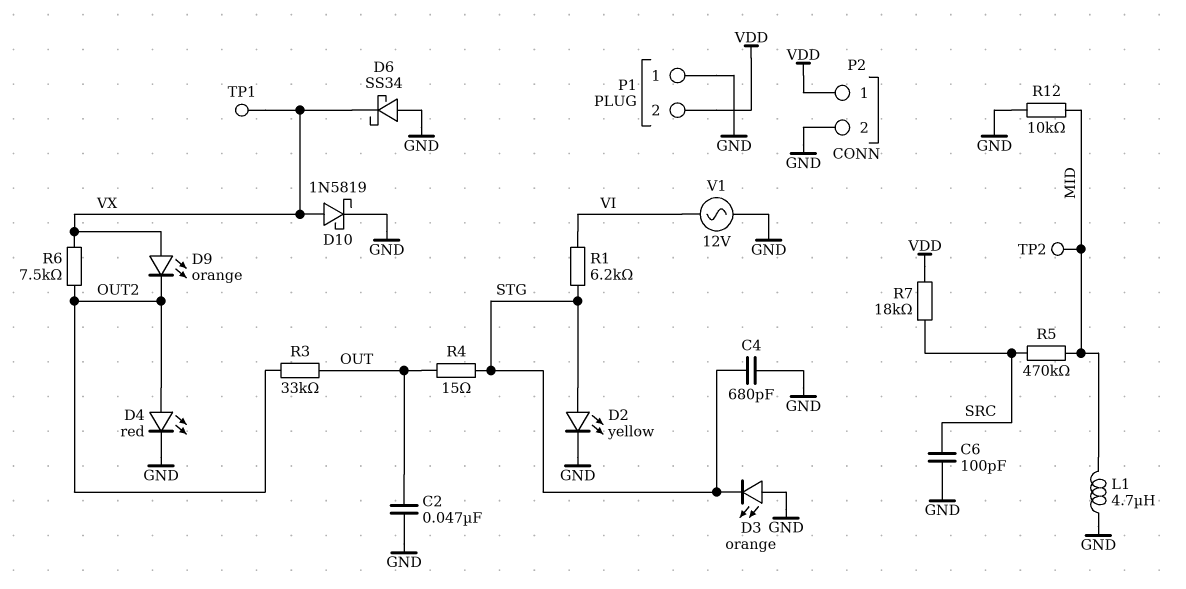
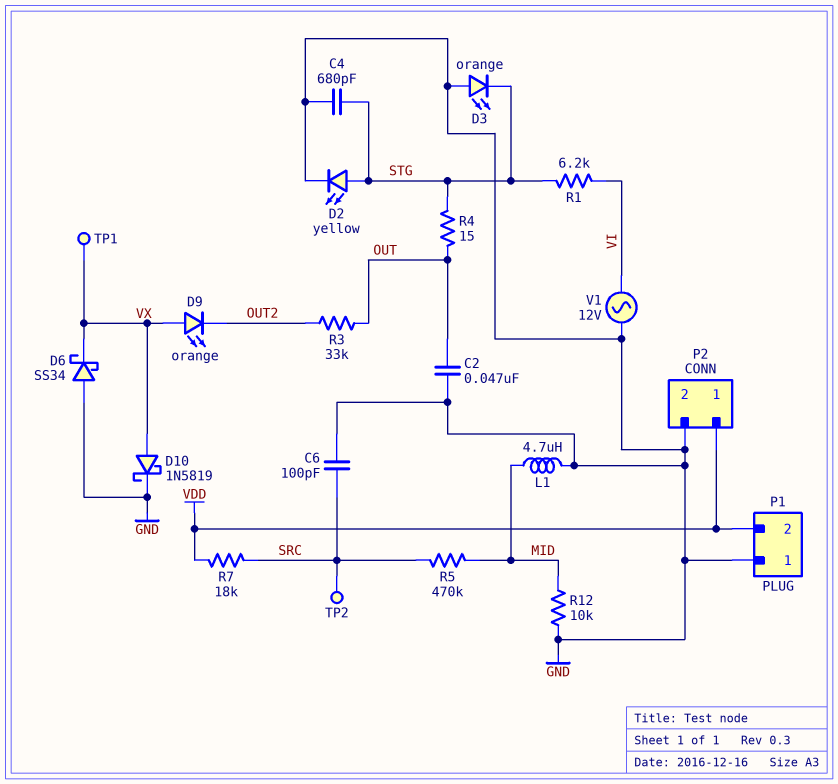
D4: LED red (A OUT2, K GND) -> none
R6: 7.5k (OUT2, VX) -> none
TP2: test point (MID) -> test point (SRC)

